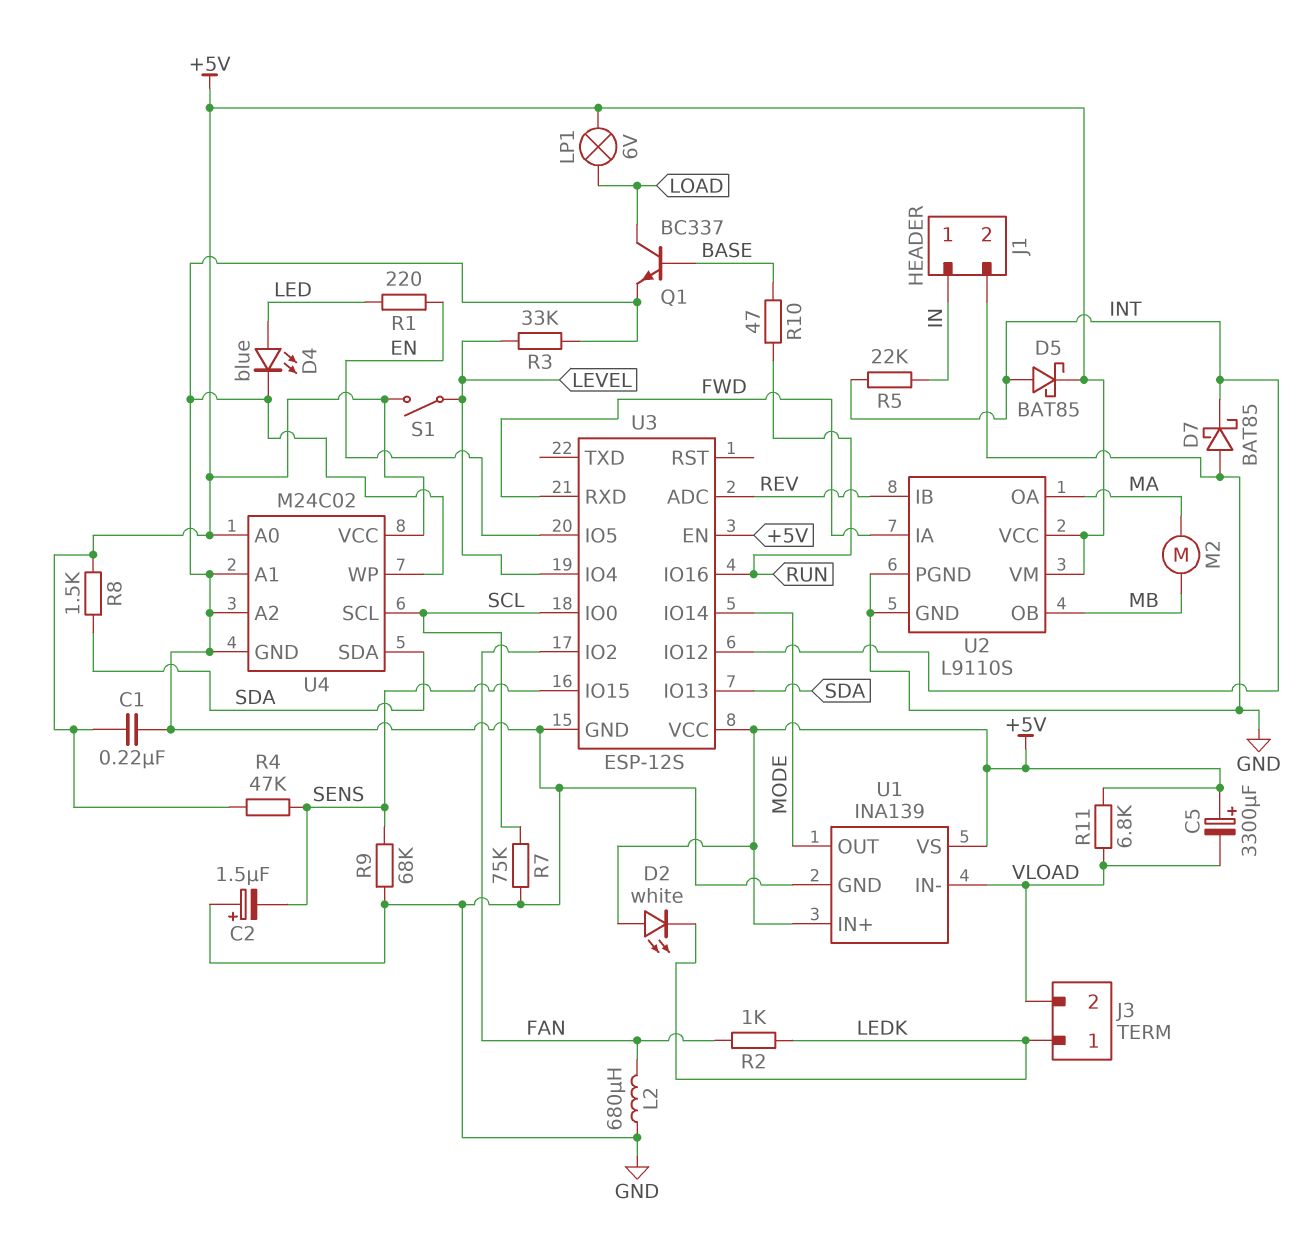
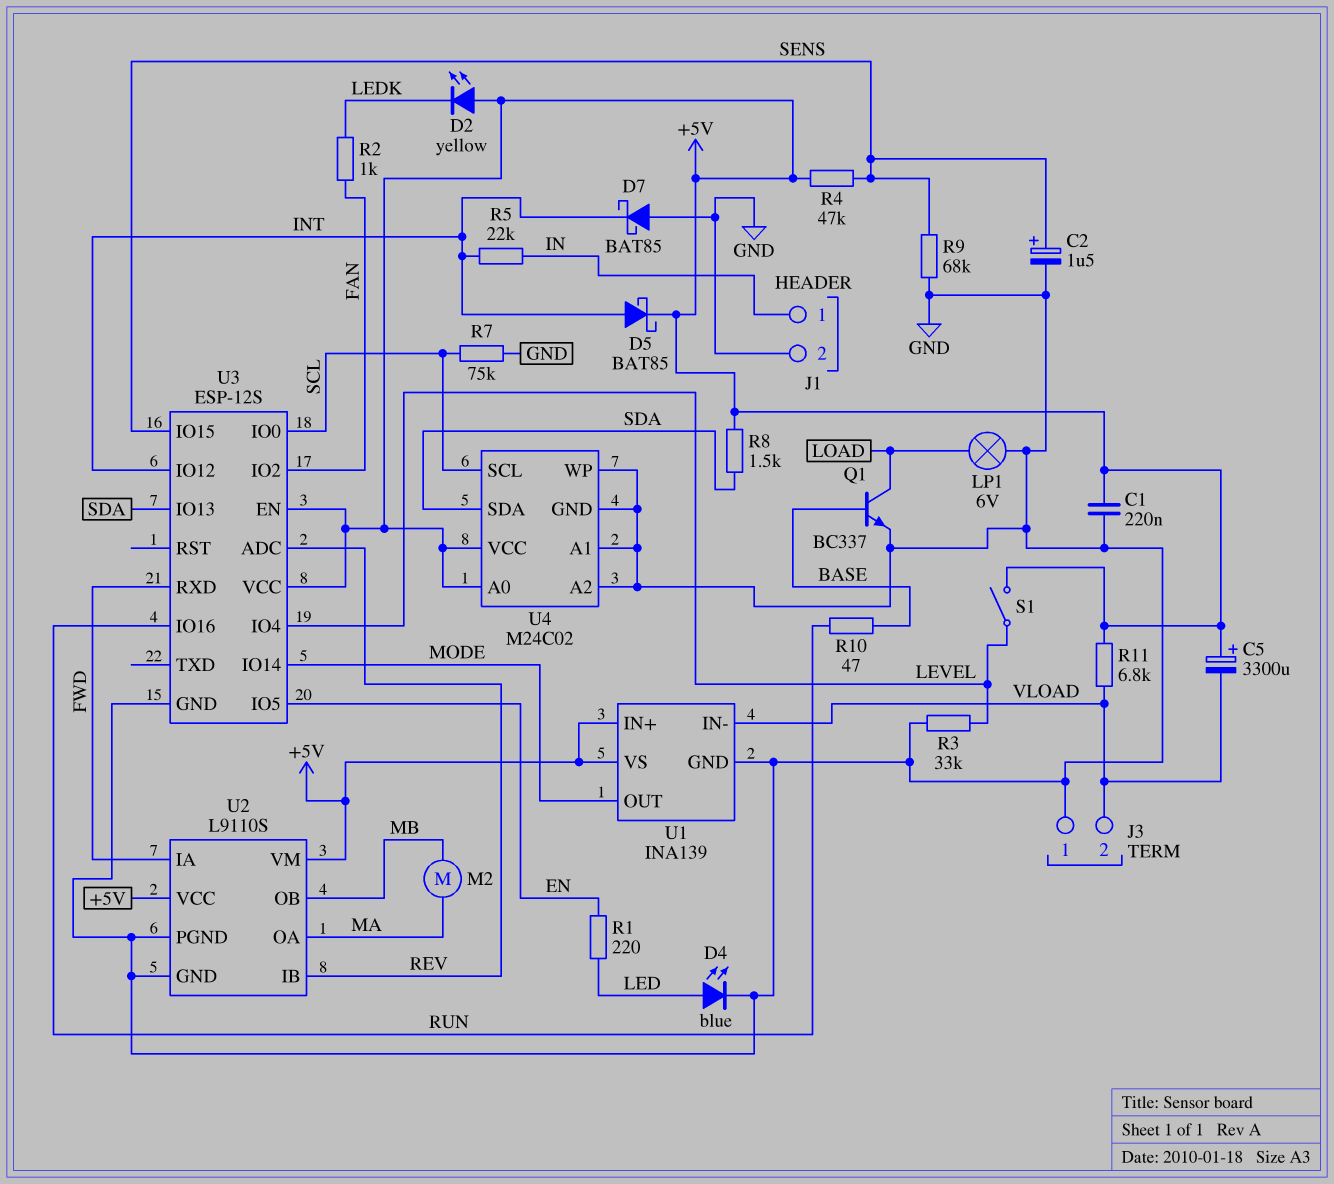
C2: 1.5uF (plus GND, minus SENS) -> 1.5uF (plus SENS, minus GND)
D2: LED white (A +5V, K LEDK) -> LED yellow (A +5V, K LEDK)
J3 pin 1: LEDK -> GND
L2: 680uH (FAN, GND) -> none
LP1: lamp 6V (+5V, LOAD) -> lamp 6V (GND, LOAD)

